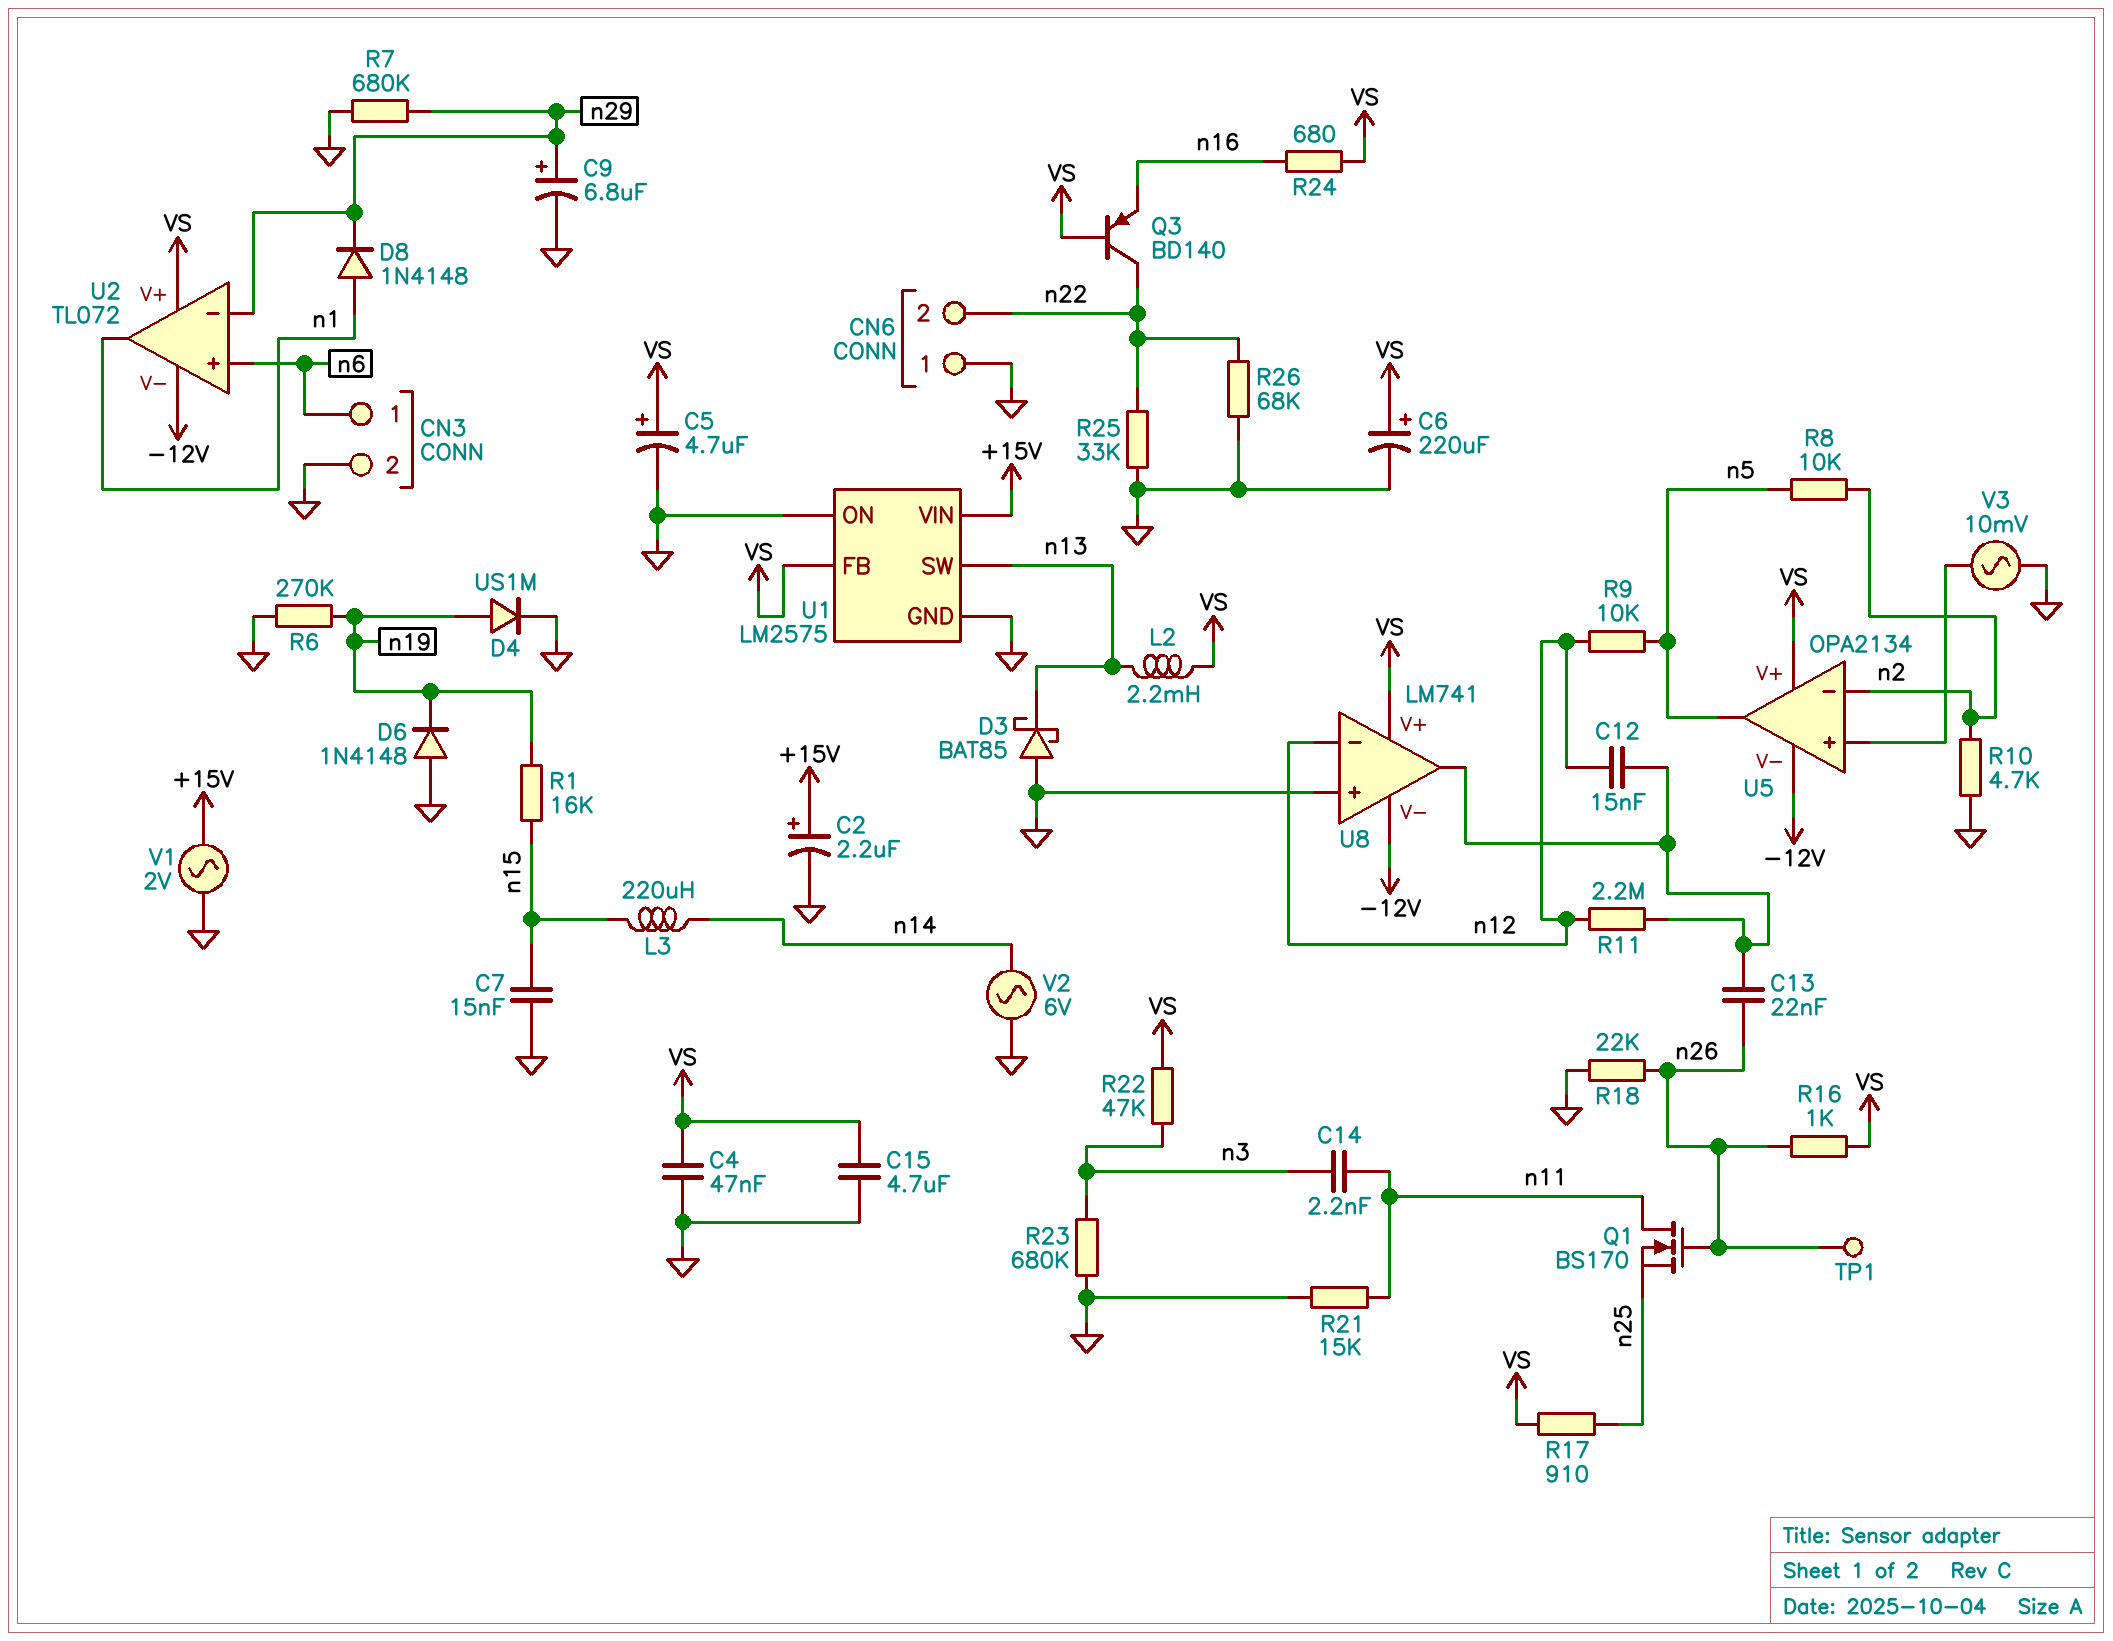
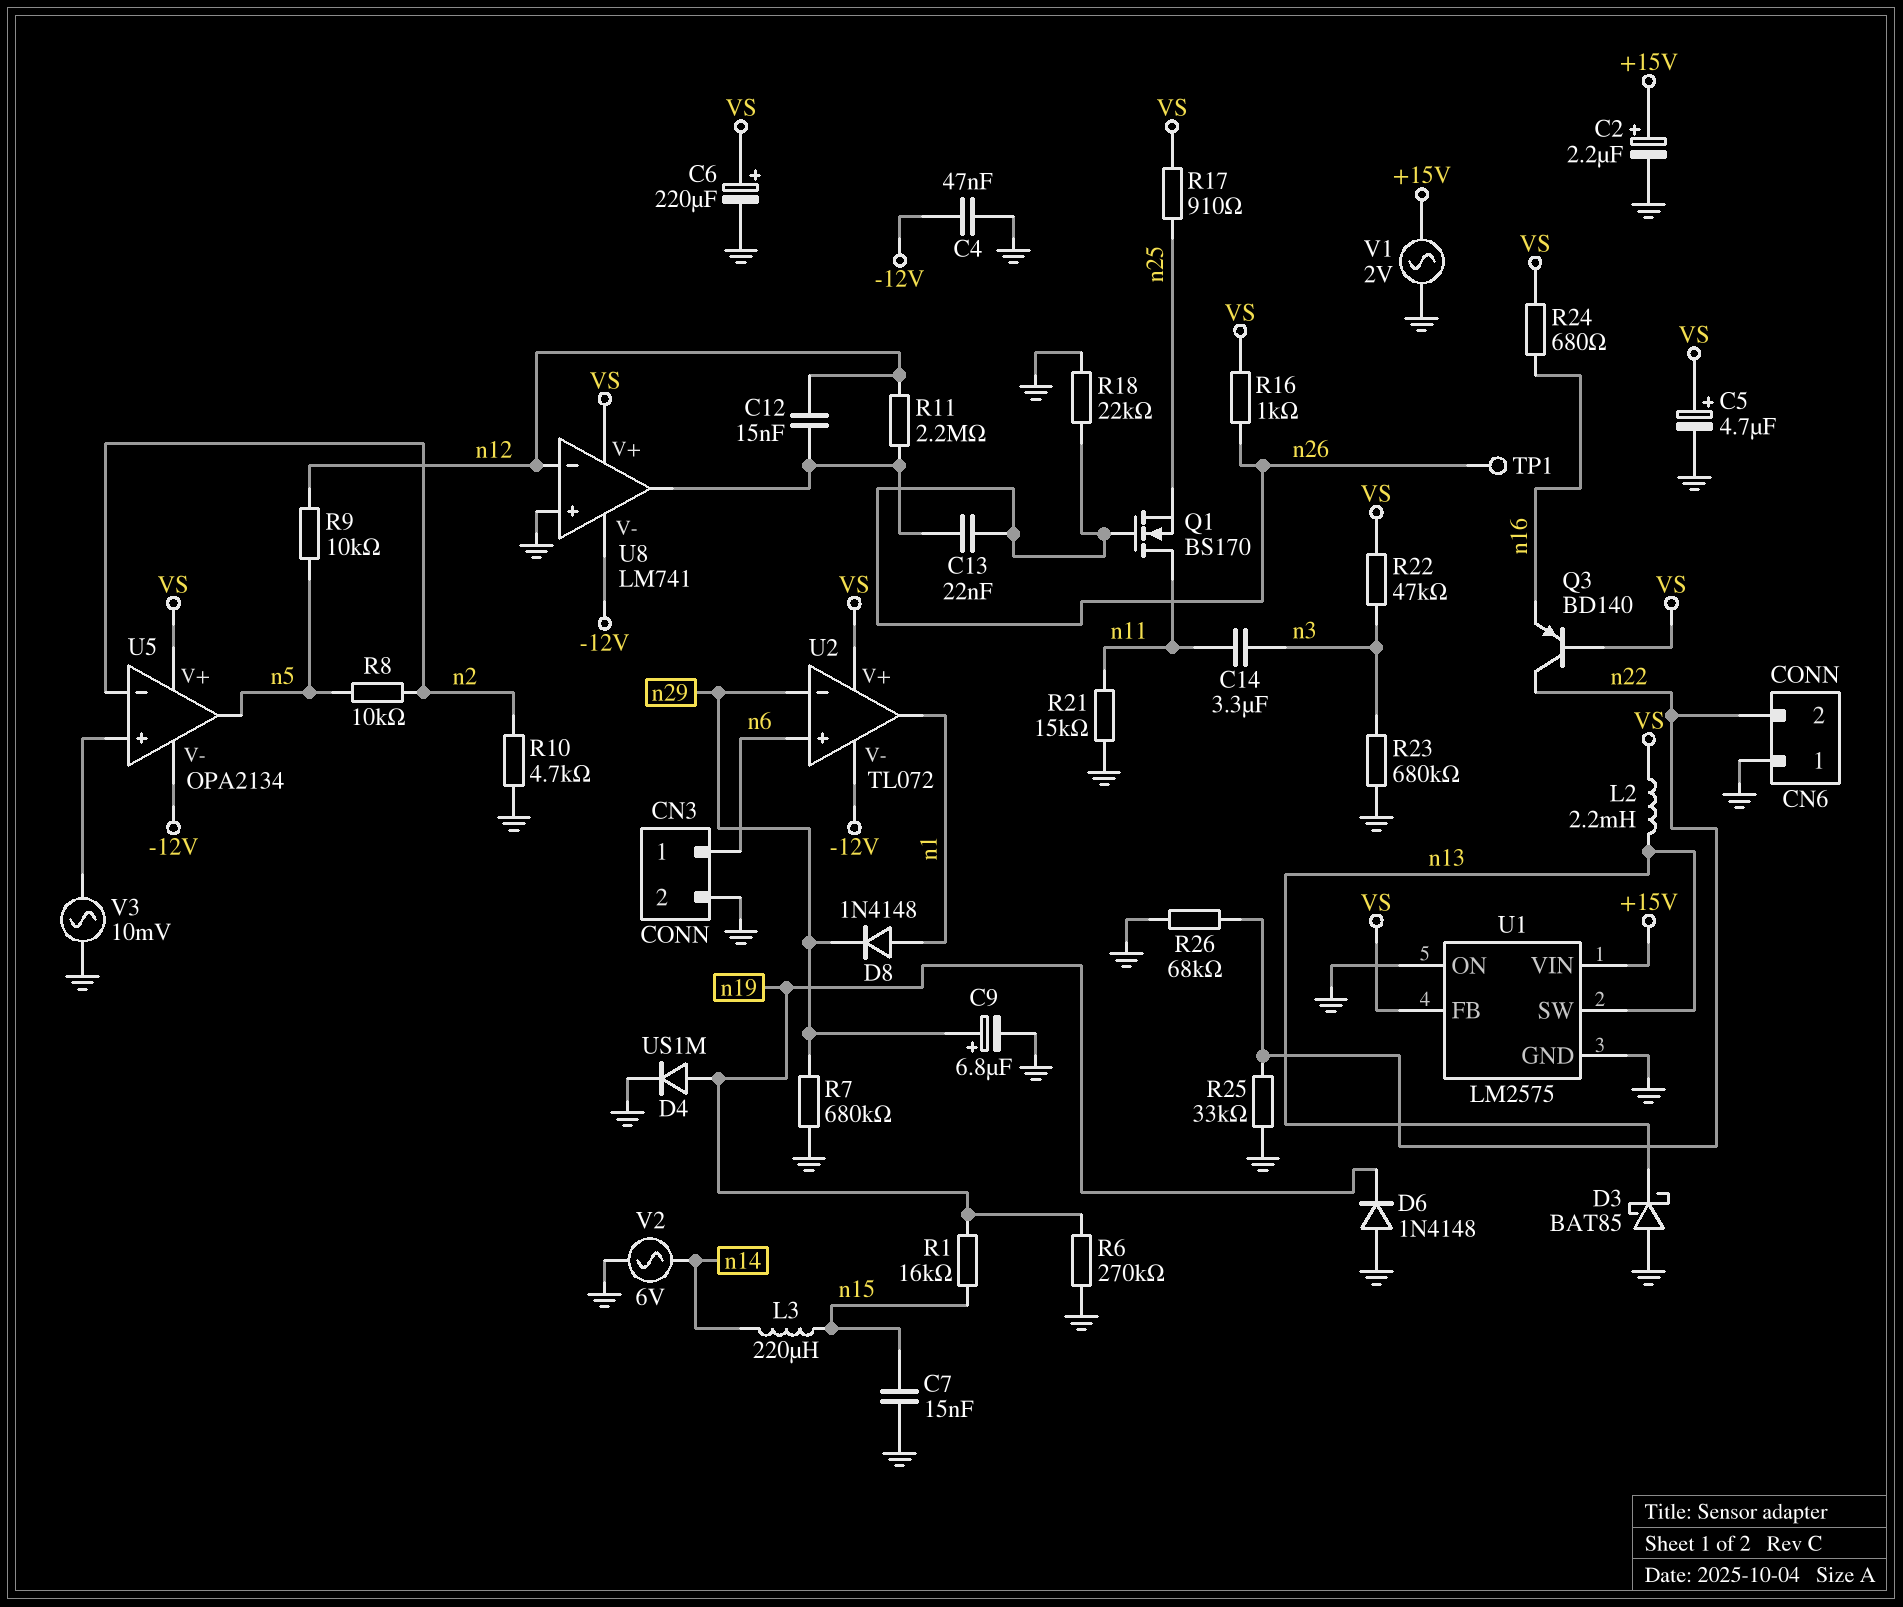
C4: 47nF (GND, VS) -> 47nF (-12V, GND)
C14: 2.2nF (n3, n11) -> 3.3uF (n3, n11)
C15: 4.7uF (GND, VS) -> none

